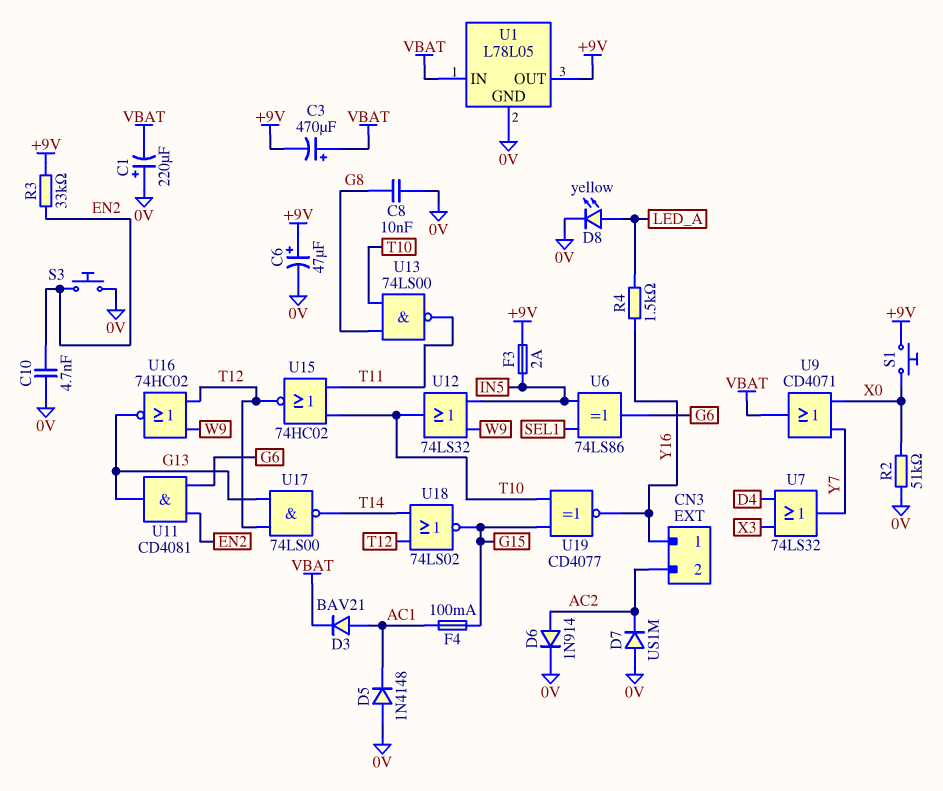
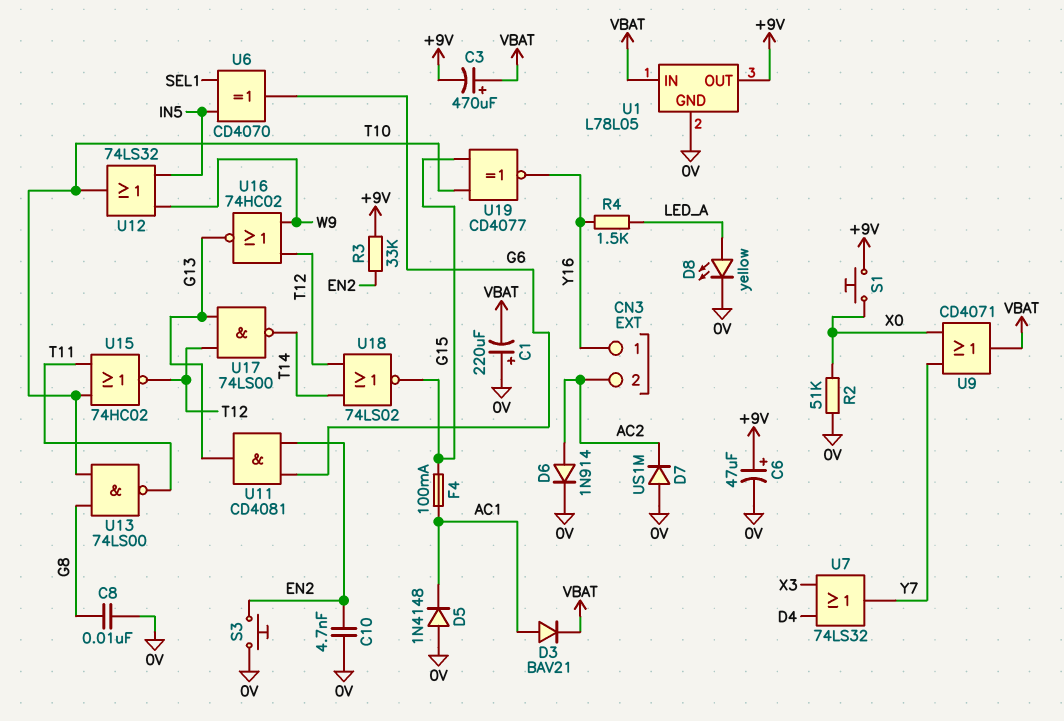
F3: 2A (+9V, IN5) -> none
U6: XOR 74LS86 (in IN5, in SEL1, out G6) -> XOR CD4070 (in IN5, in SEL1, out G6)

